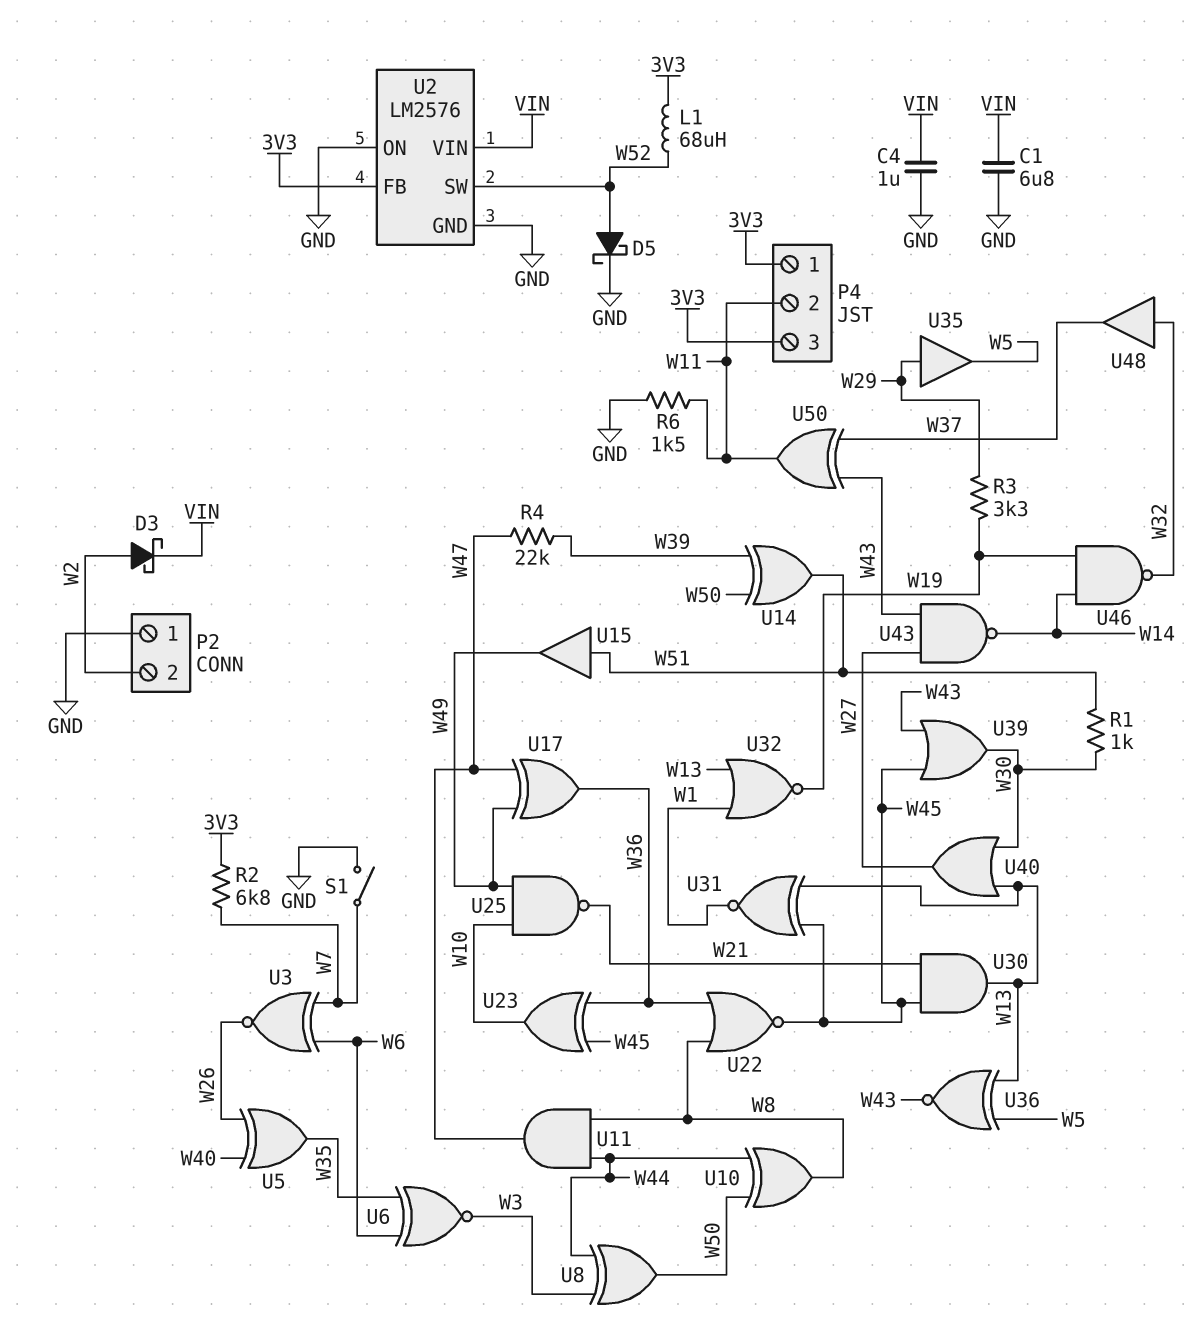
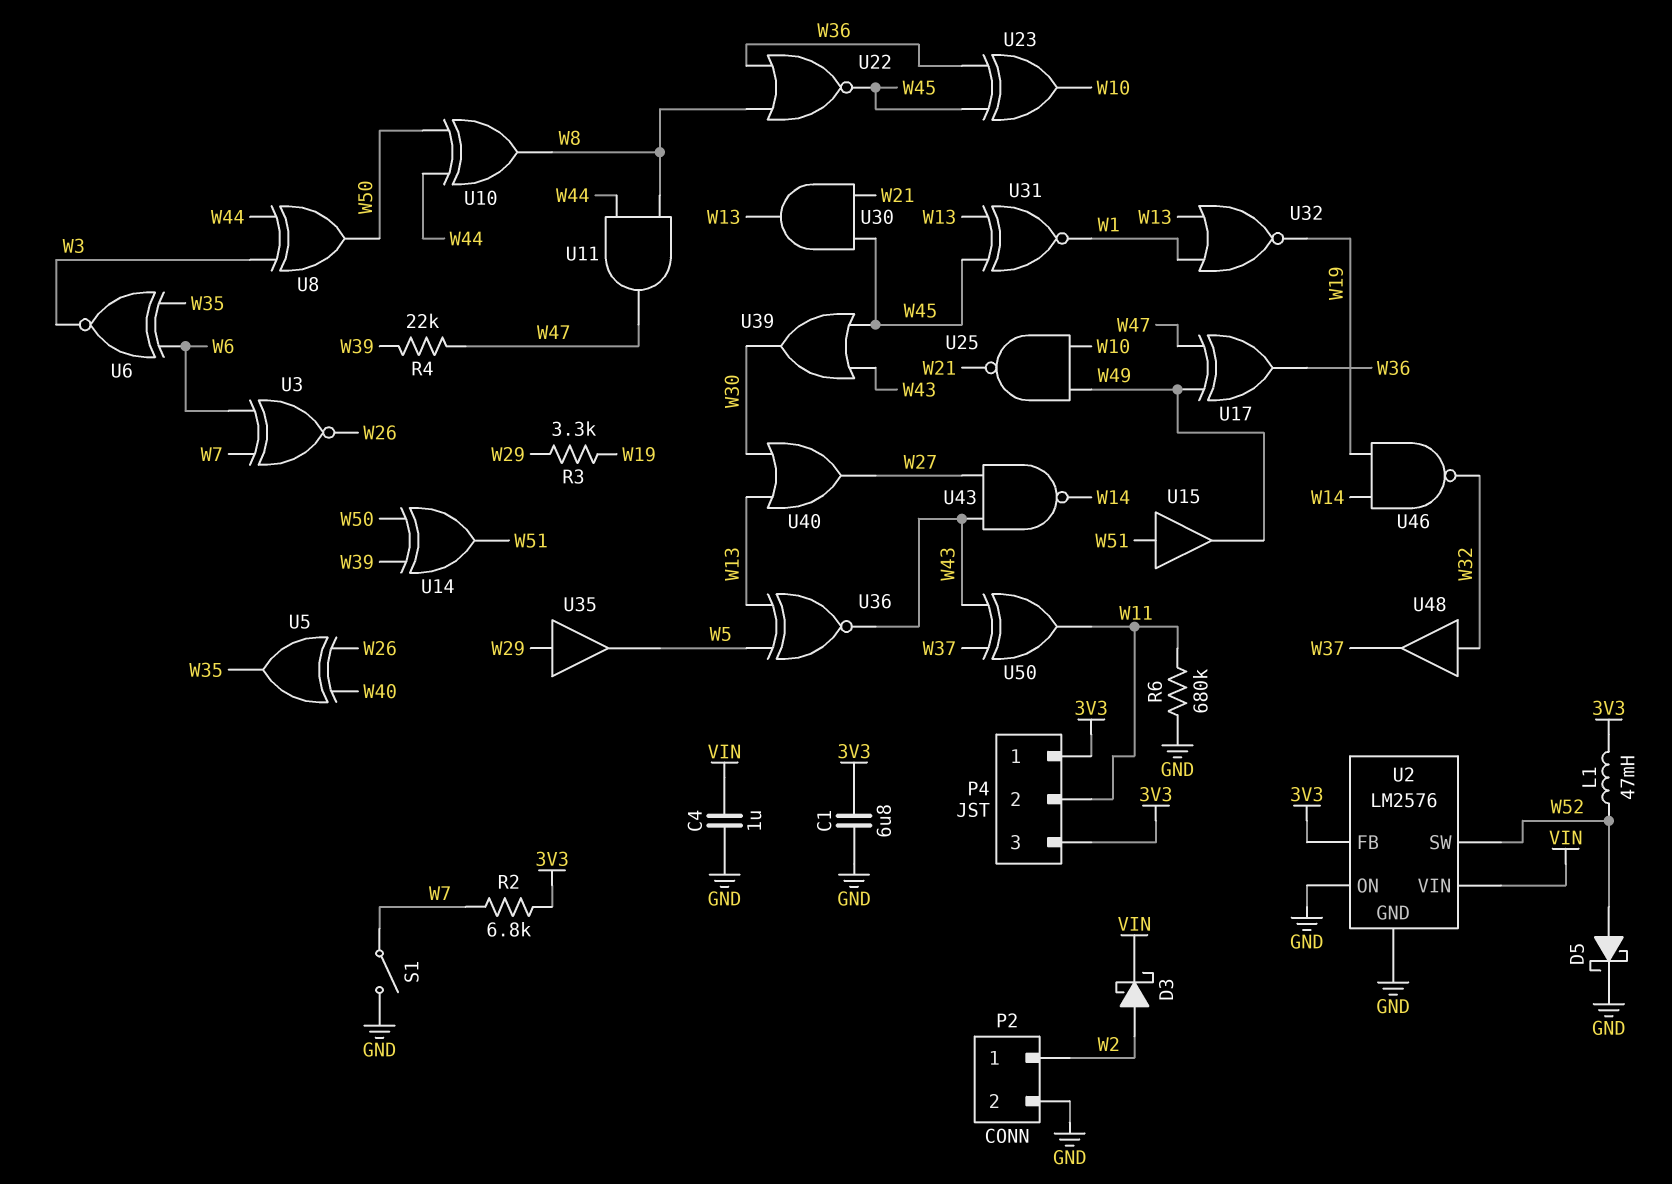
C1: 6.8uF (GND, VIN) -> 6.8uF (3V3, GND)
L1: 68uH (3V3, W52) -> 47mH (3V3, W52)
P2 pin 1: GND -> W2
P2 pin 2: W2 -> GND
R1: 1k (W30, W51) -> none
R6: 1.5k (GND, W11) -> 680k (GND, W11)

